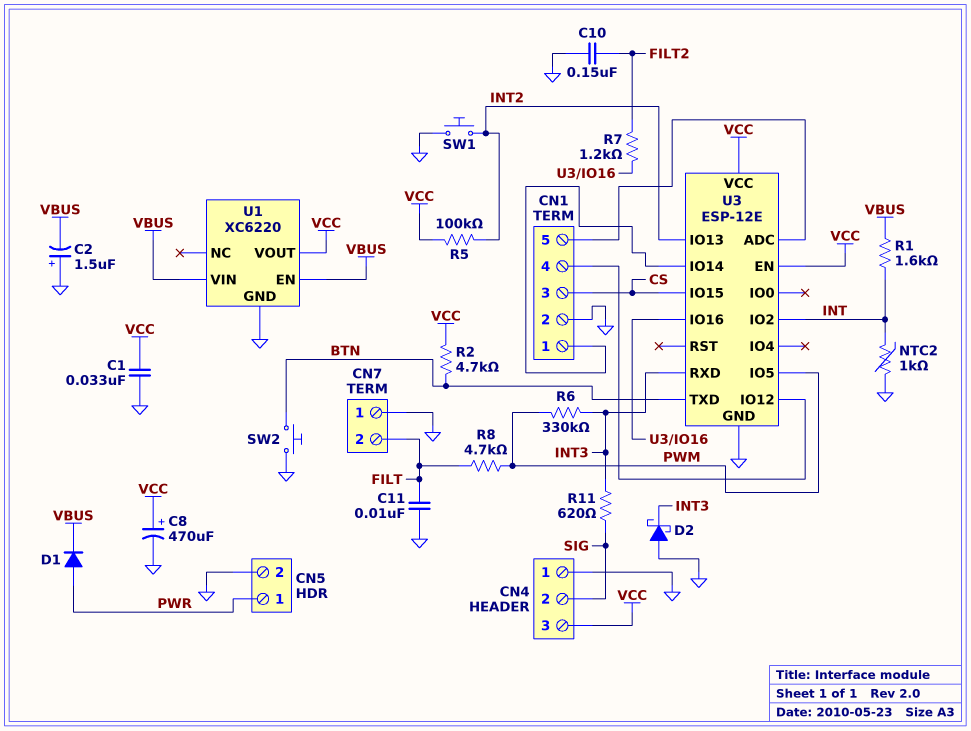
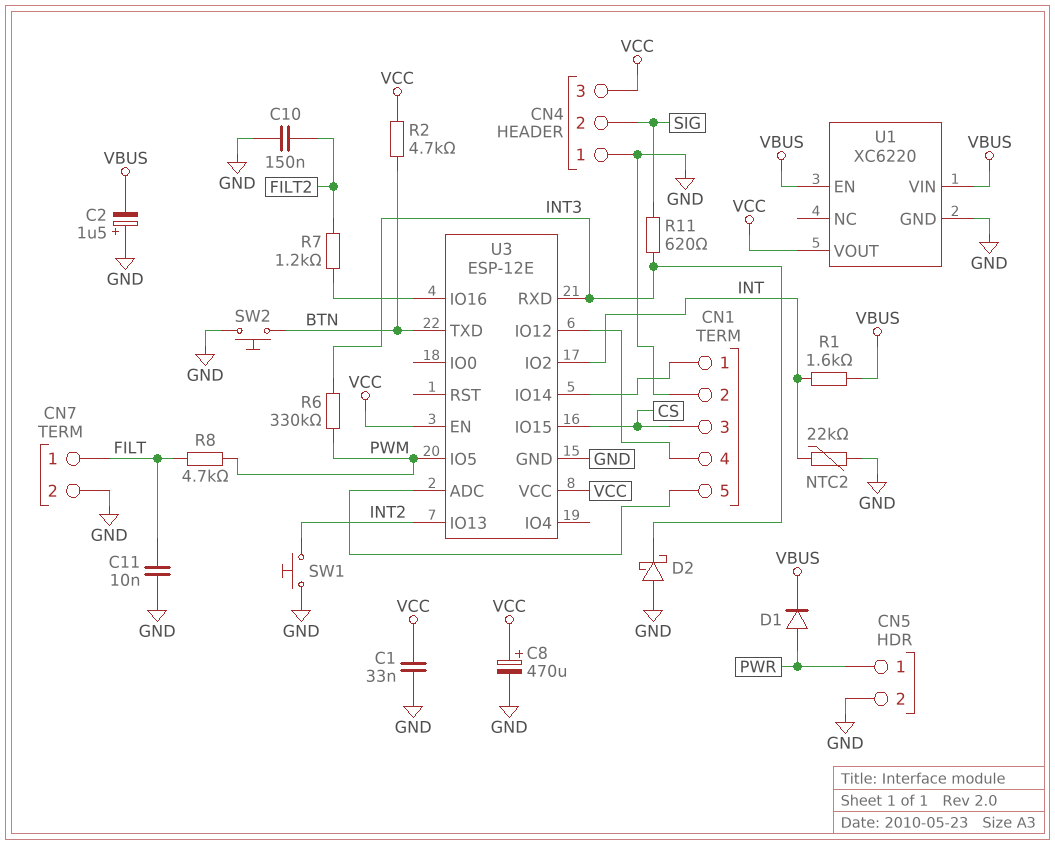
CN7 pin 1: GND -> FILT
CN7 pin 2: FILT -> GND
NTC2: 1k (GND, INT) -> 22k (GND, INT)
R5: 100k (INT2, VCC) -> none

